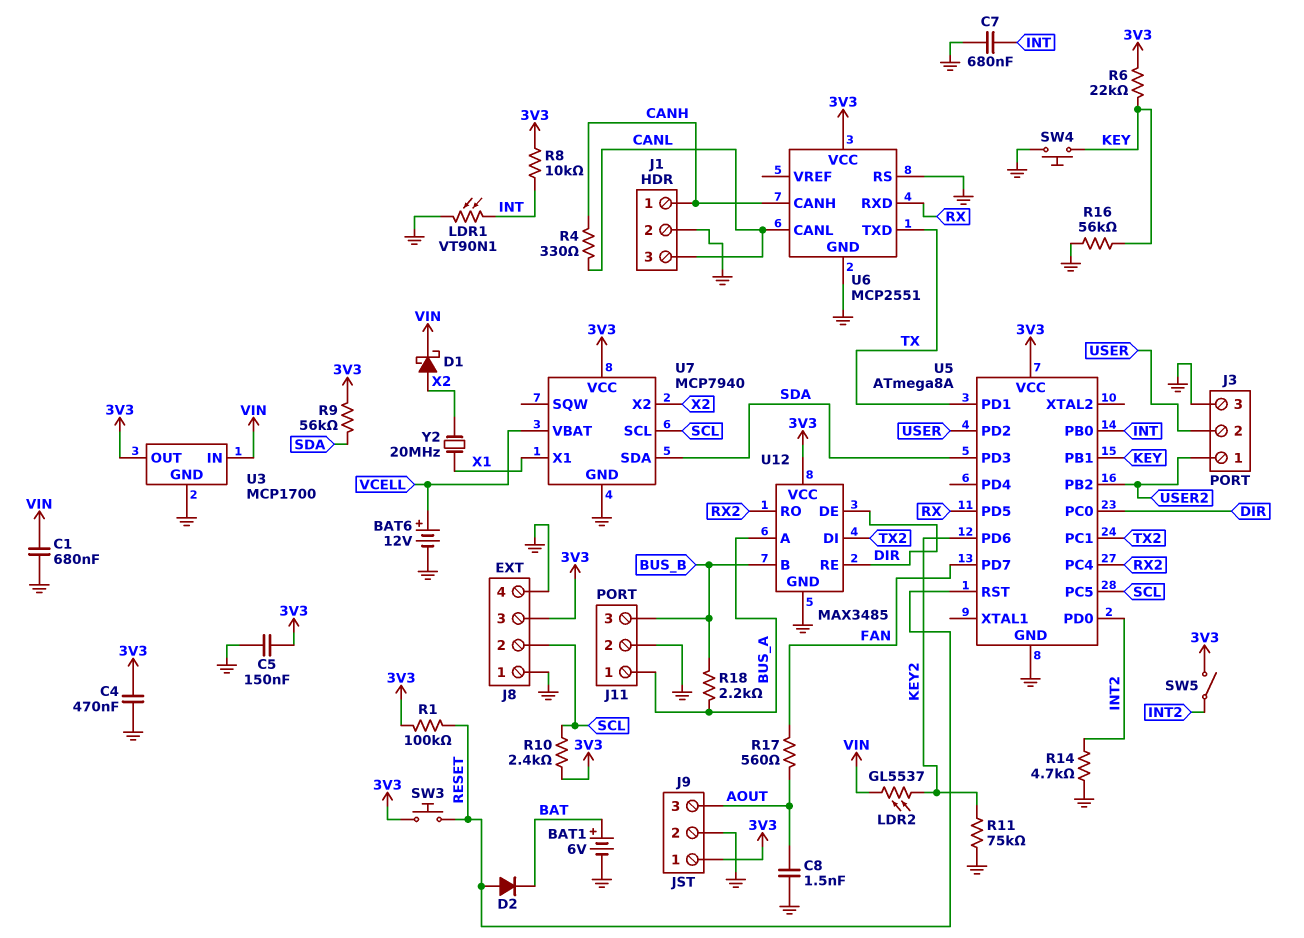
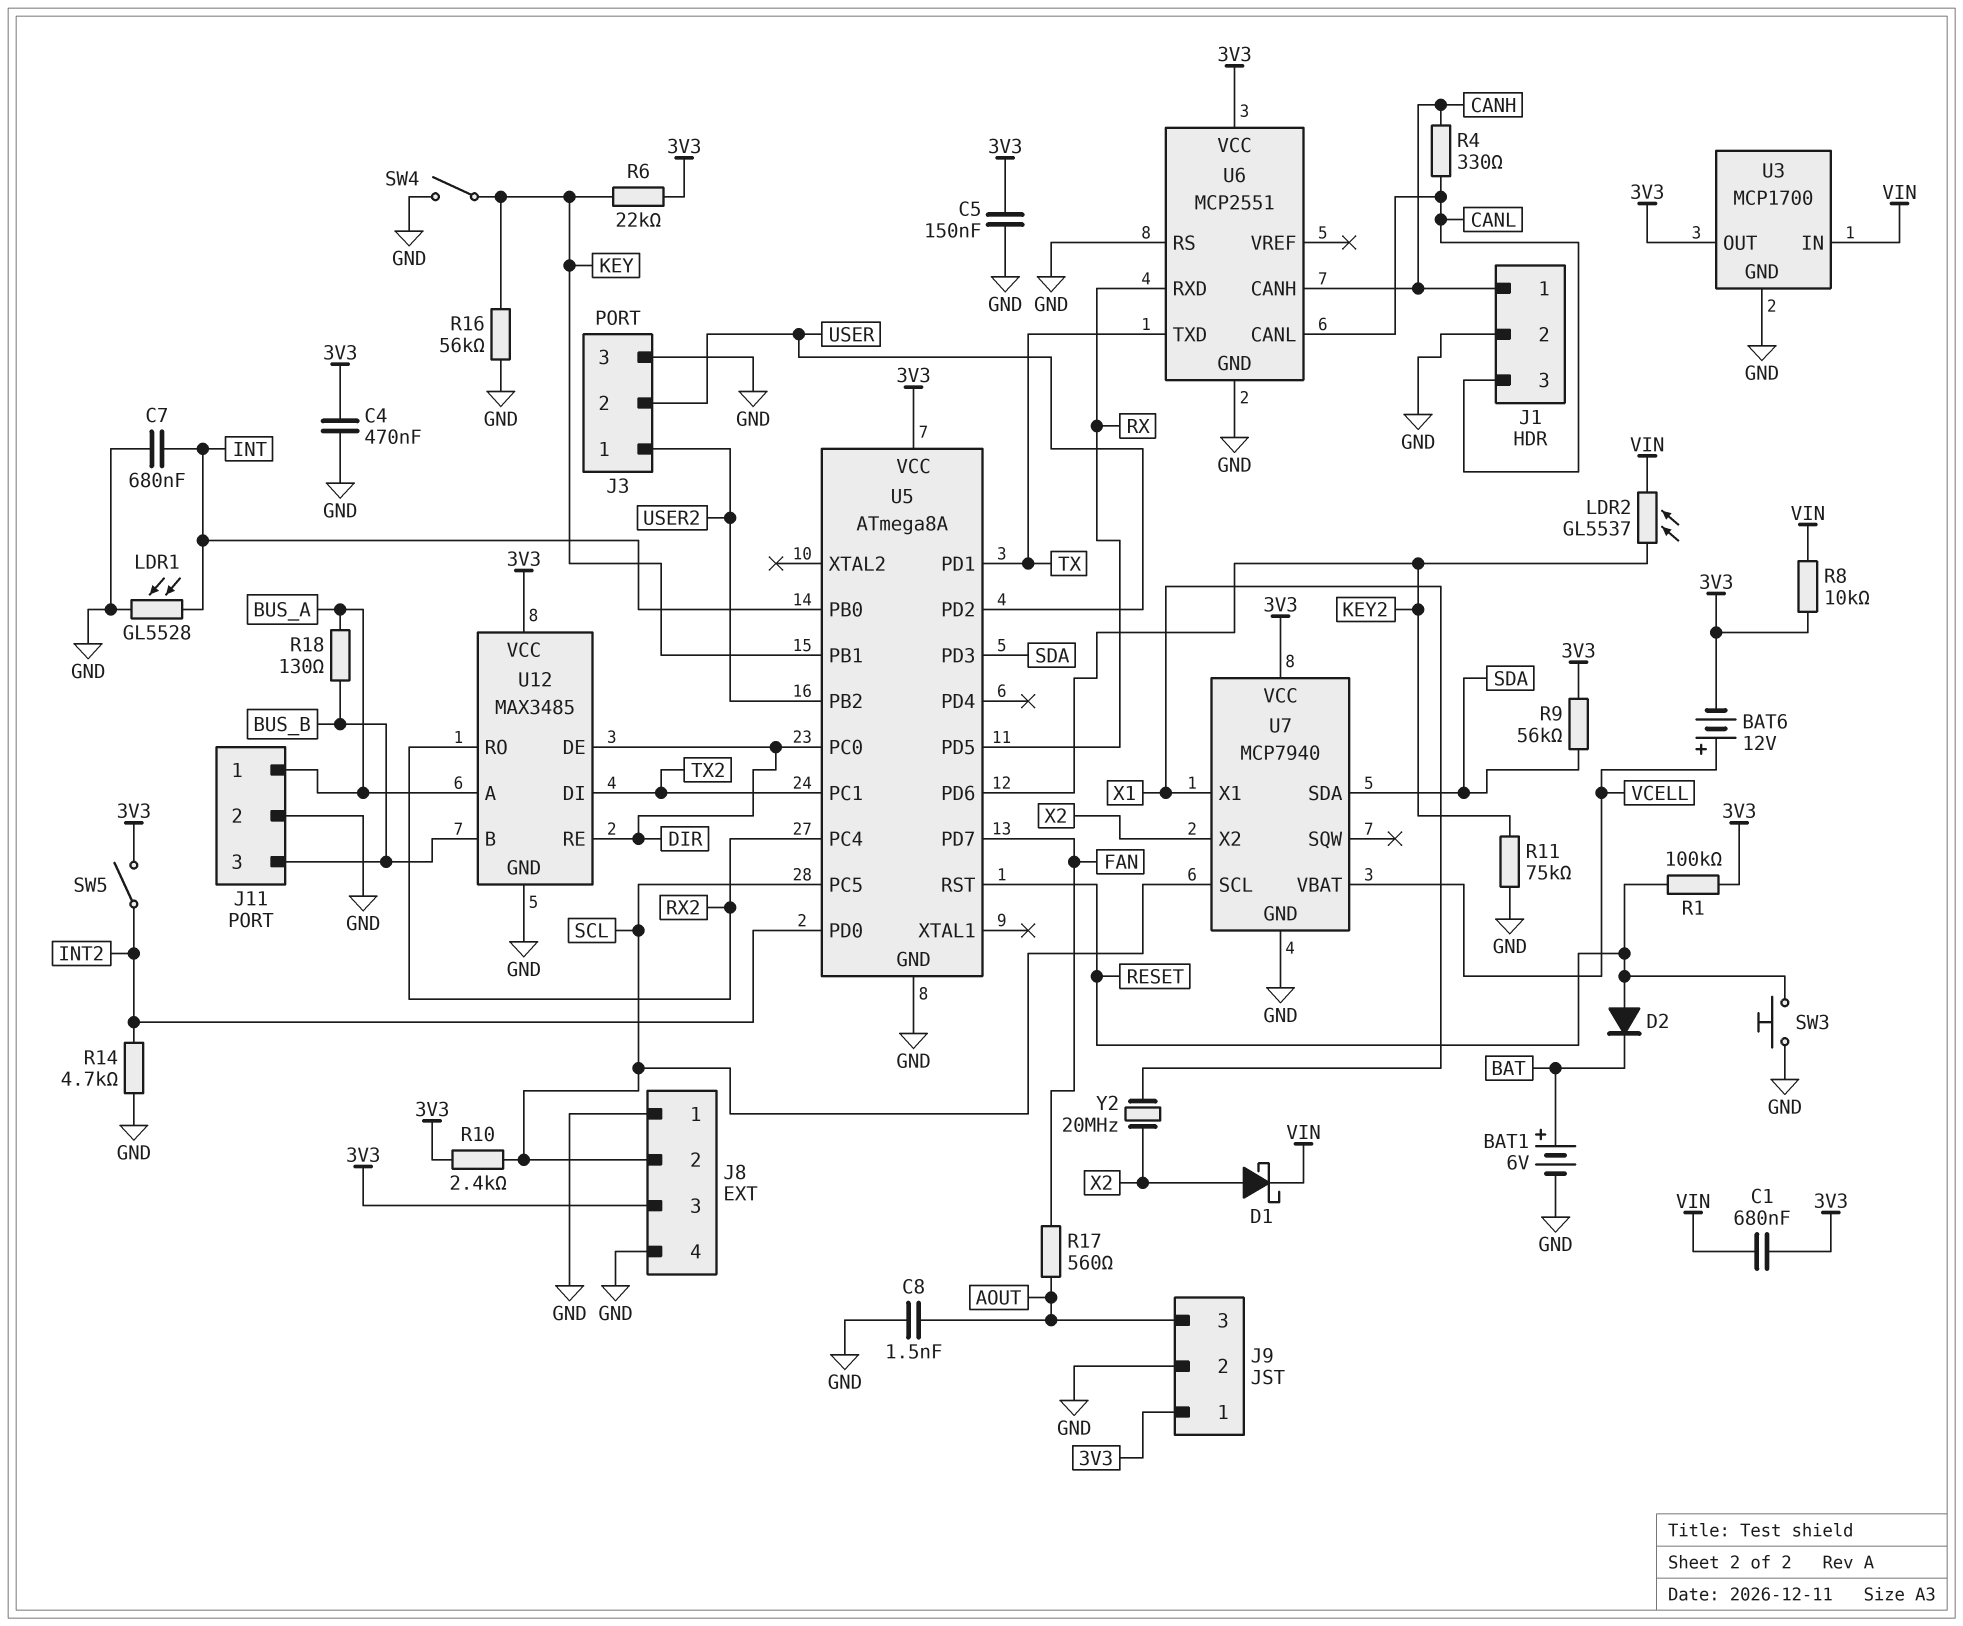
BAT6: 12V (plus VCELL, minus GND) -> 12V (plus VCELL, minus 3V3)
C1: 680nF (GND, VIN) -> 680nF (3V3, VIN)
LDR1: VT90N1 (GND, INT) -> GL5528 (GND, INT)
R8: 10k (3V3, INT) -> 10k (3V3, VIN)
R18: 2.2k (BUS_A, BUS_B) -> 130 (BUS_A, BUS_B)
SW3: button (3V3, RESET) -> button (GND, RESET)
SW4: button (GND, KEY) -> switch (GND, KEY)

